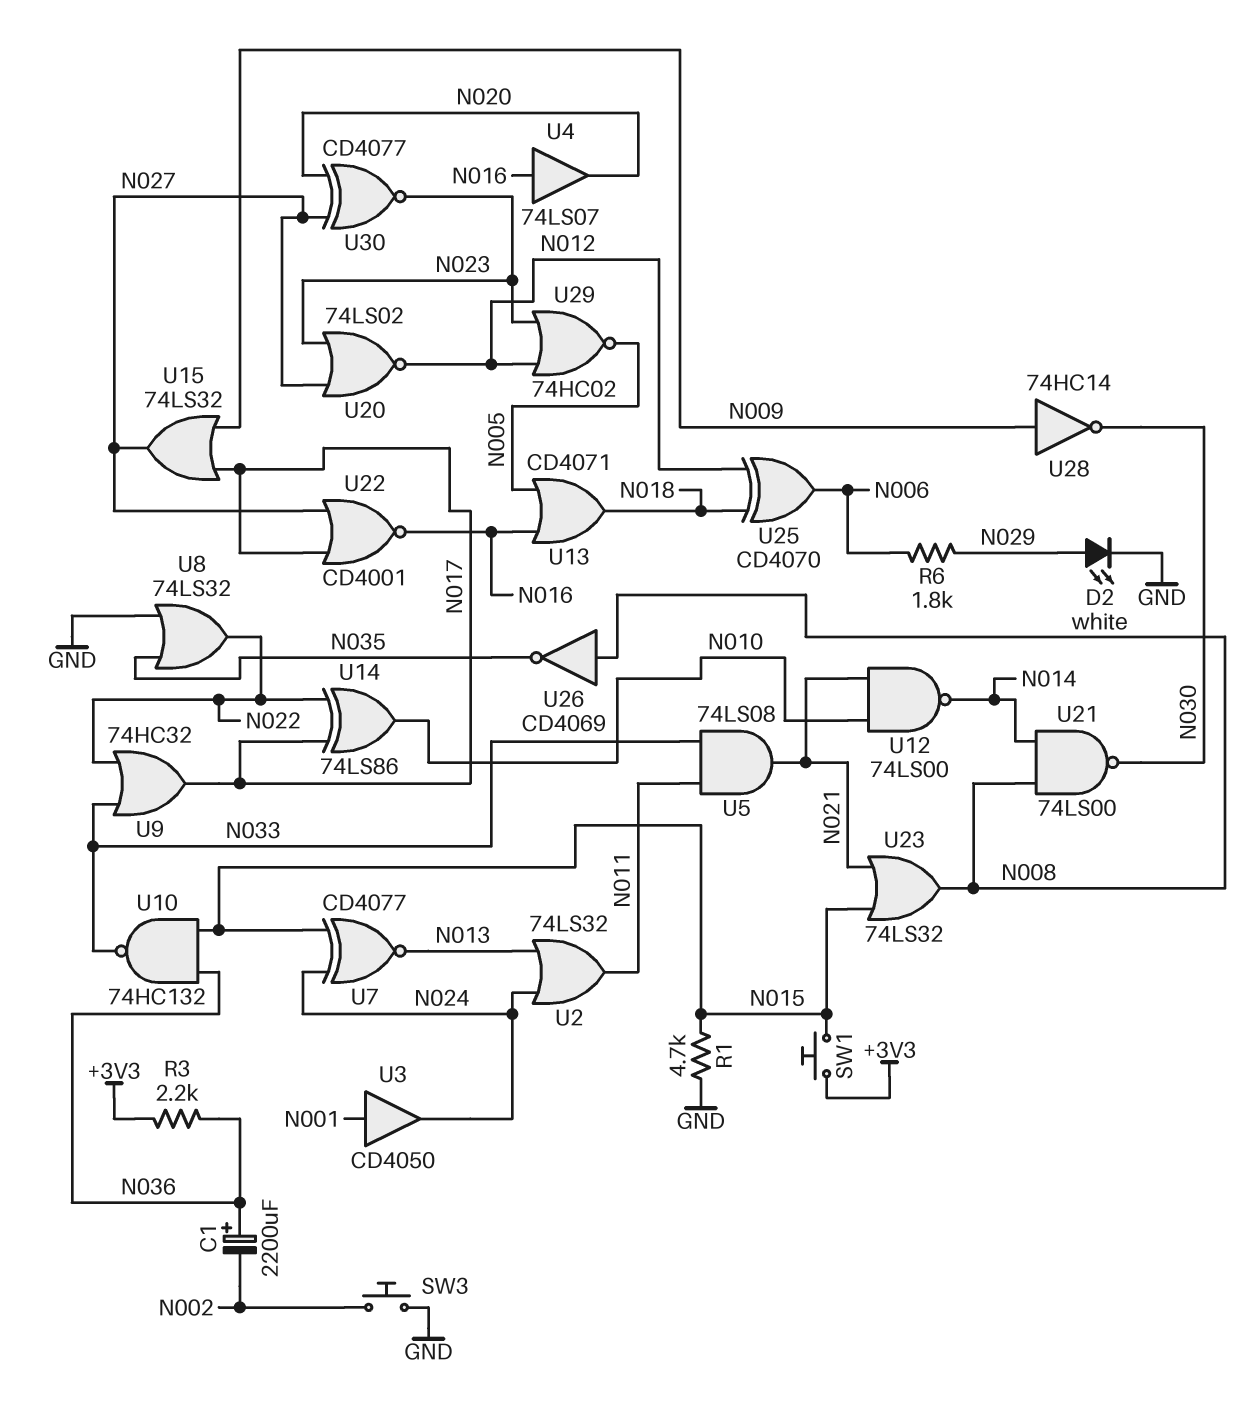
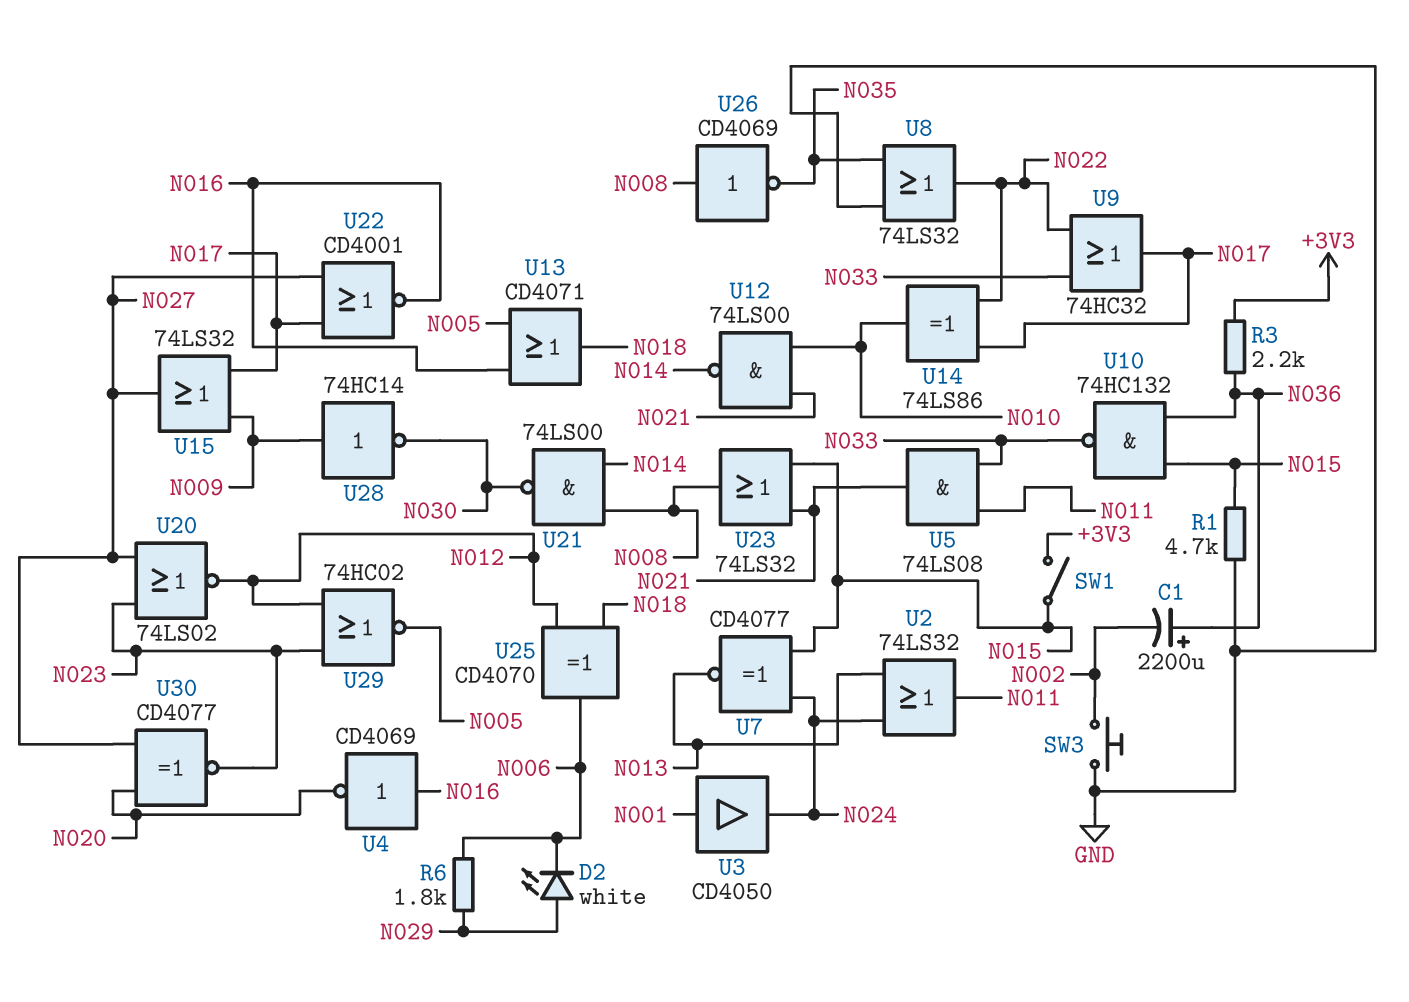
D2: LED white (A N029, K GND) -> LED white (A N029, K N006)
SW1: button (+3V3, N015) -> switch (+3V3, N015)
U4: buffer 74LS07 (in N016, out N020) -> NOT CD4069 (in N016, out N020)

